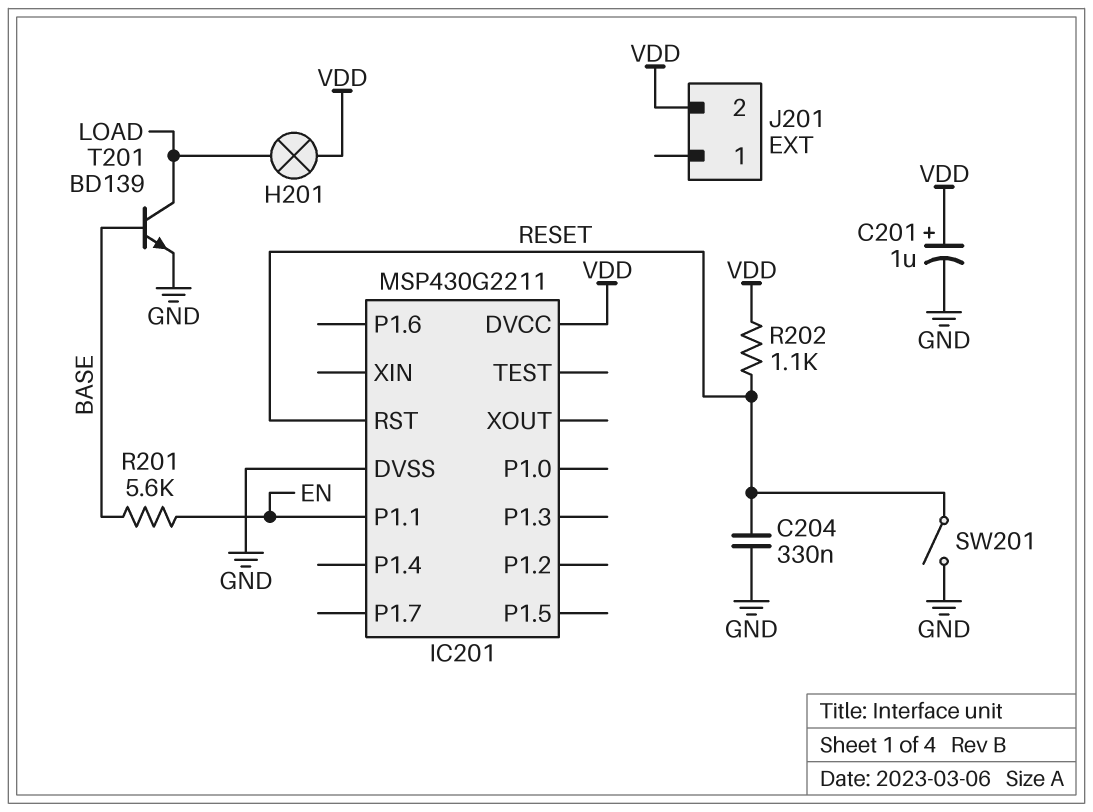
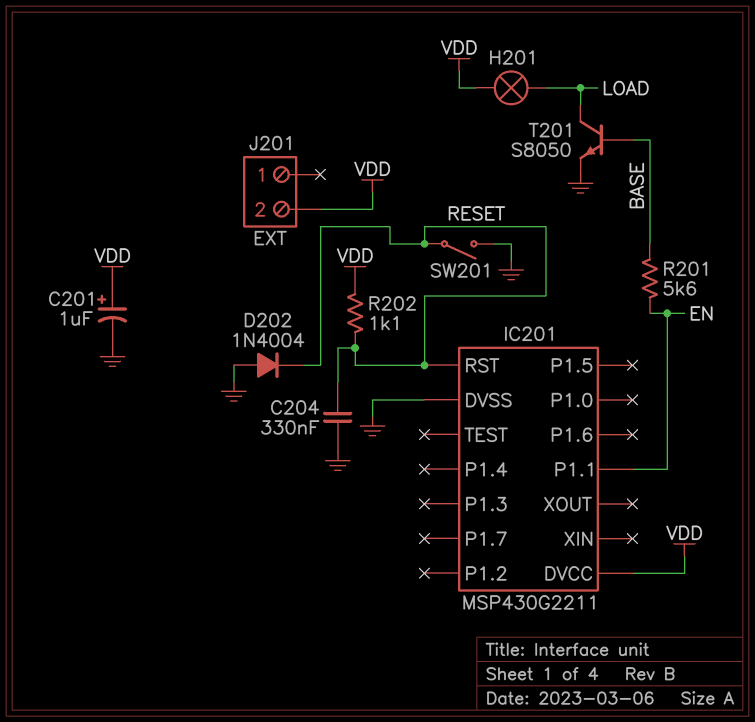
D202: none -> diode 1N4004 (A GND, K RESET)
T201: NPN BD139 (B BASE, C LOAD, E GND) -> NPN S8050 (B BASE, C LOAD, E GND)

